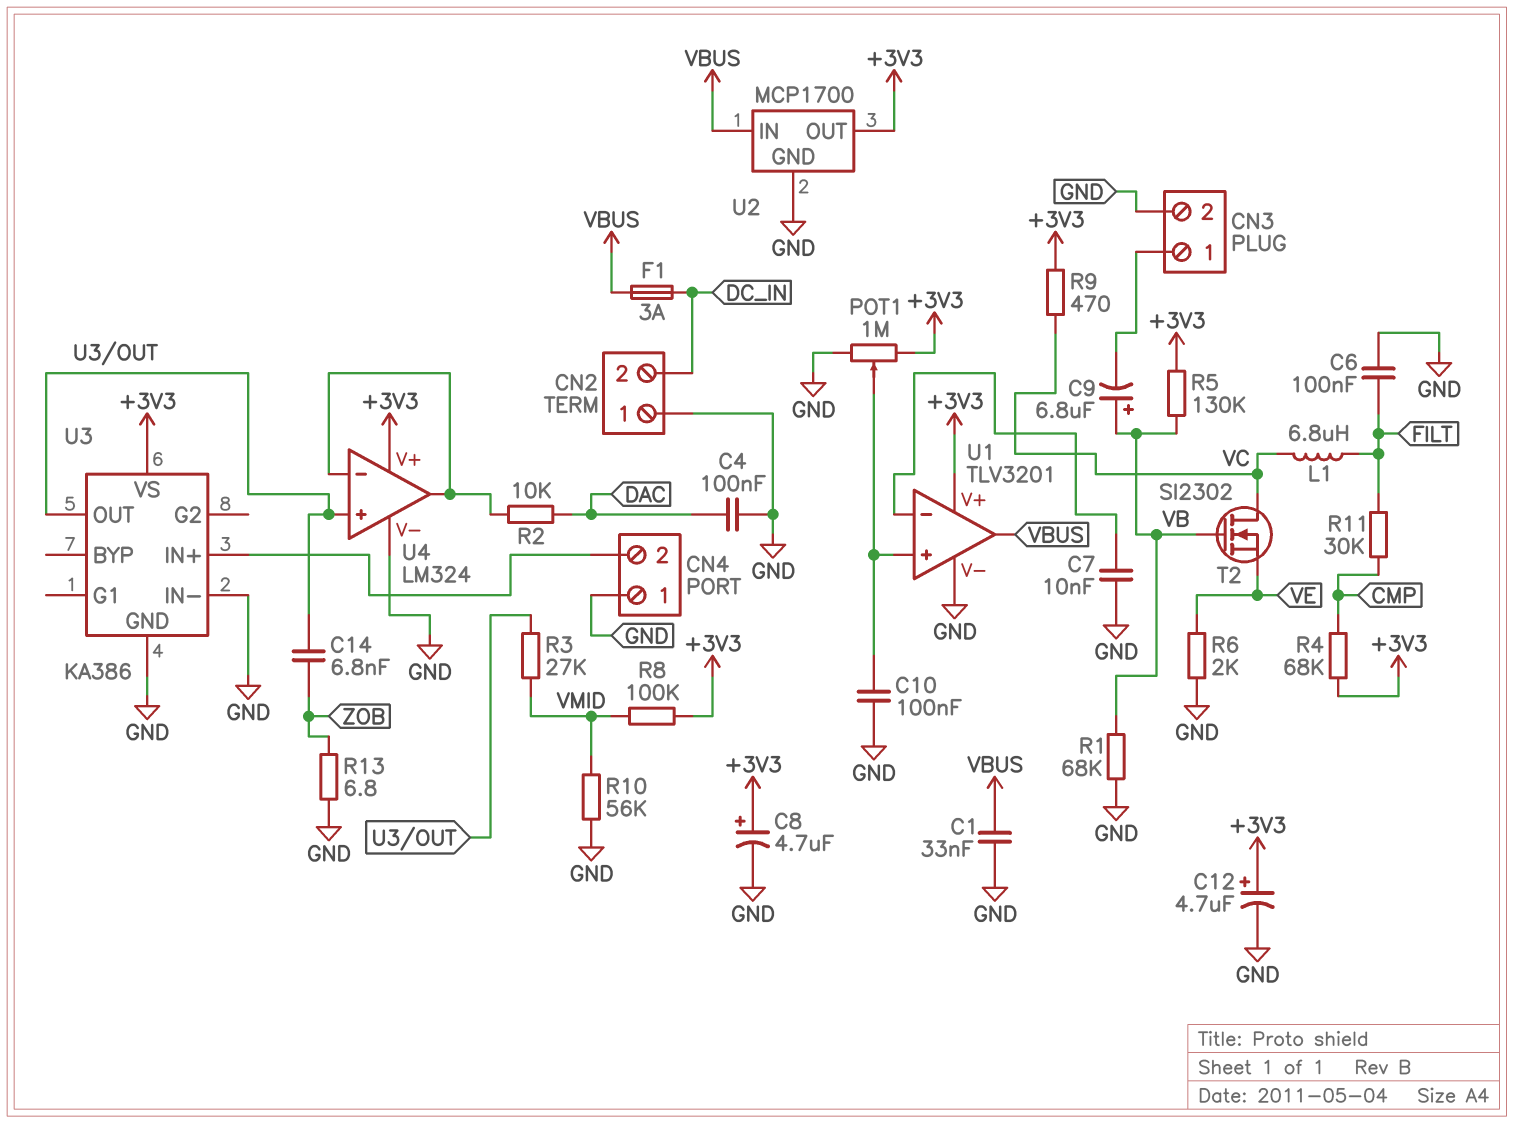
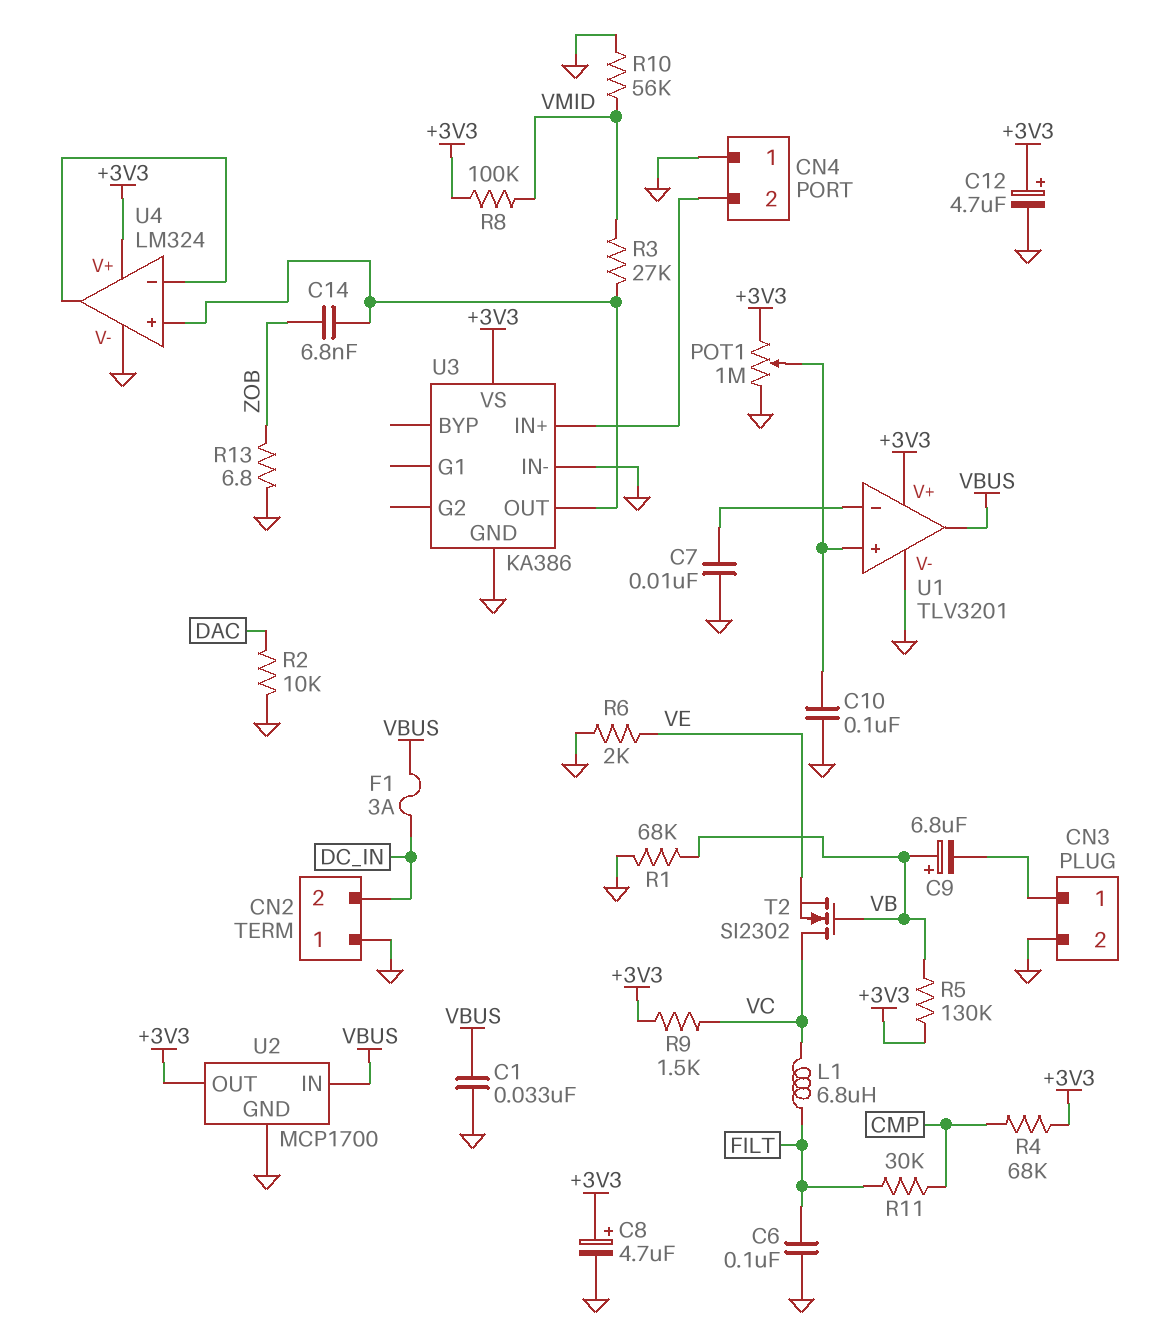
C4: 100nF (DAC, GND) -> none
R2: 10k (DAC, U4/in-) -> 10k (DAC, GND)
R9: 470 (+3V3, VC) -> 1.5k (+3V3, VC)

